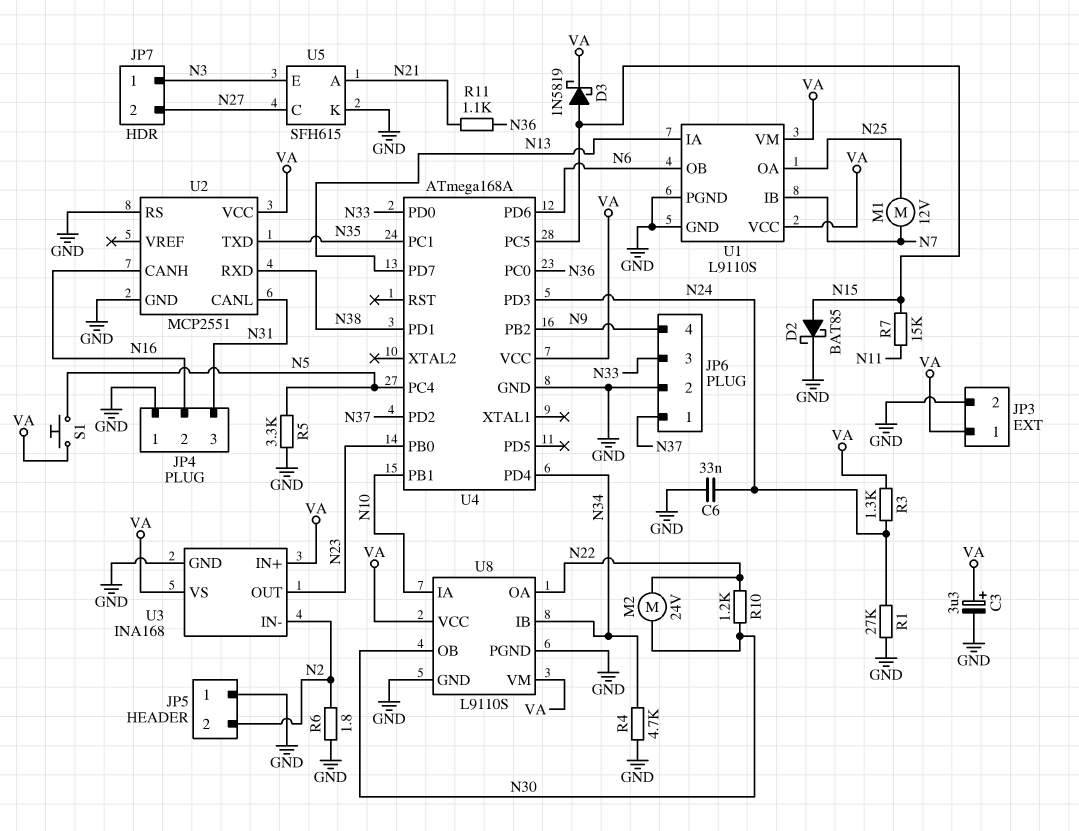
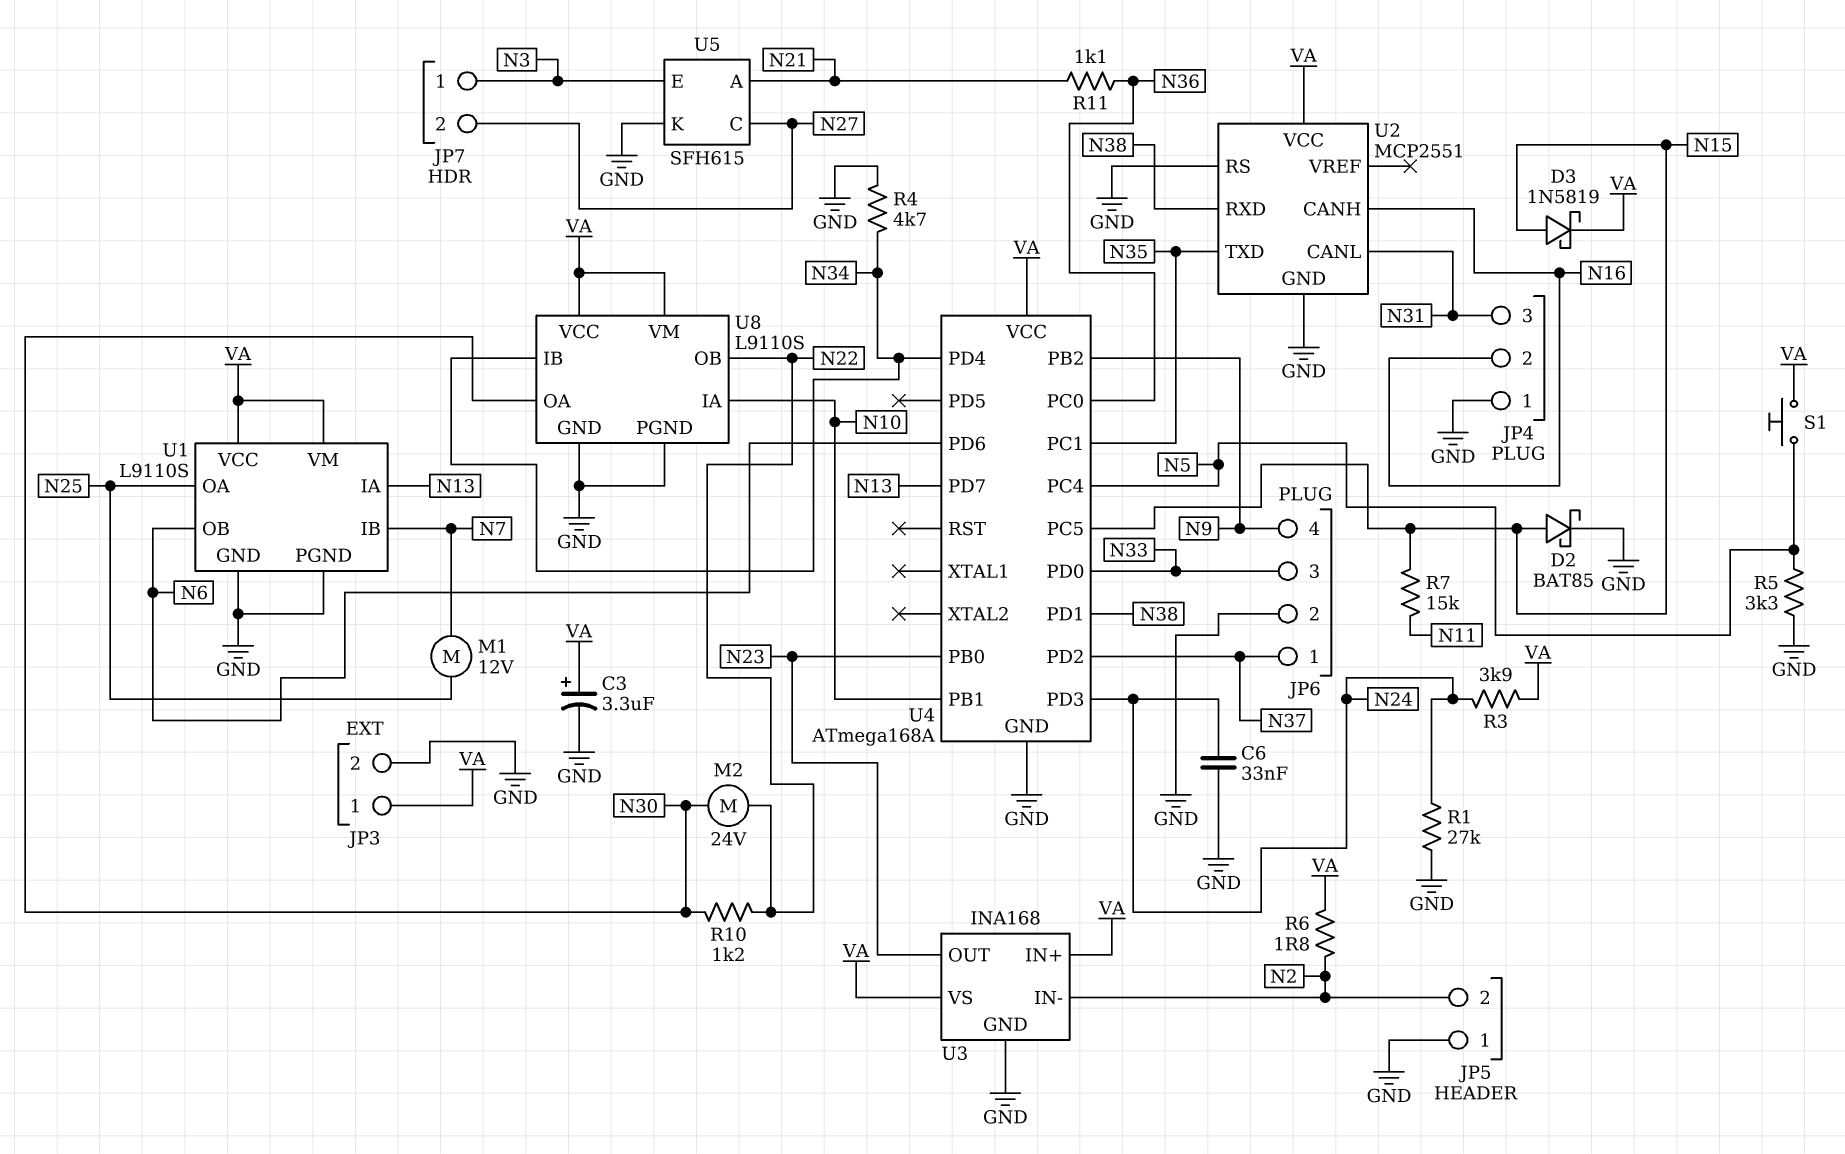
R3: 1.3k (N24, VA) -> 3.9k (N24, VA)
R6: 1.8 (GND, N2) -> 1.8 (N2, VA)
U8 pin OA: N22 -> N30
U8 pin OB: N30 -> N22

